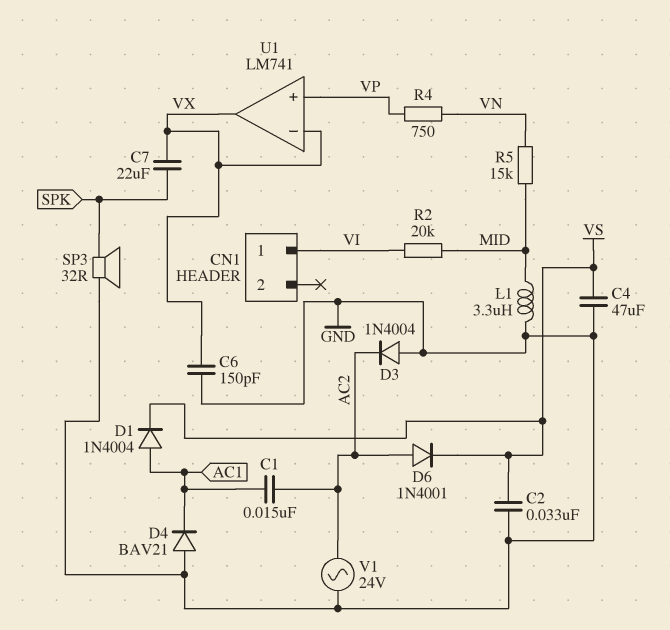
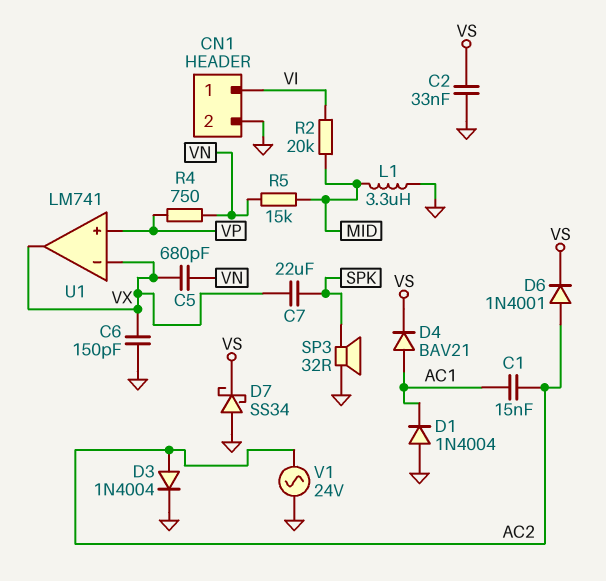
C4: 47uF (GND, VS) -> none
C5: none -> 680pF (VN, VX)
CN1 pin 2: none -> GND
D1: diode 1N4004 (A AC1, K VS) -> diode 1N4004 (A GND, K AC1)
D3: diode 1N4004 (A GND, K AC2) -> diode 1N4004 (A AC2, K GND)
D4: diode BAV21 (A GND, K AC1) -> diode BAV21 (A AC1, K VS)
D7: none -> schottky SS34 (A GND, K VS)

